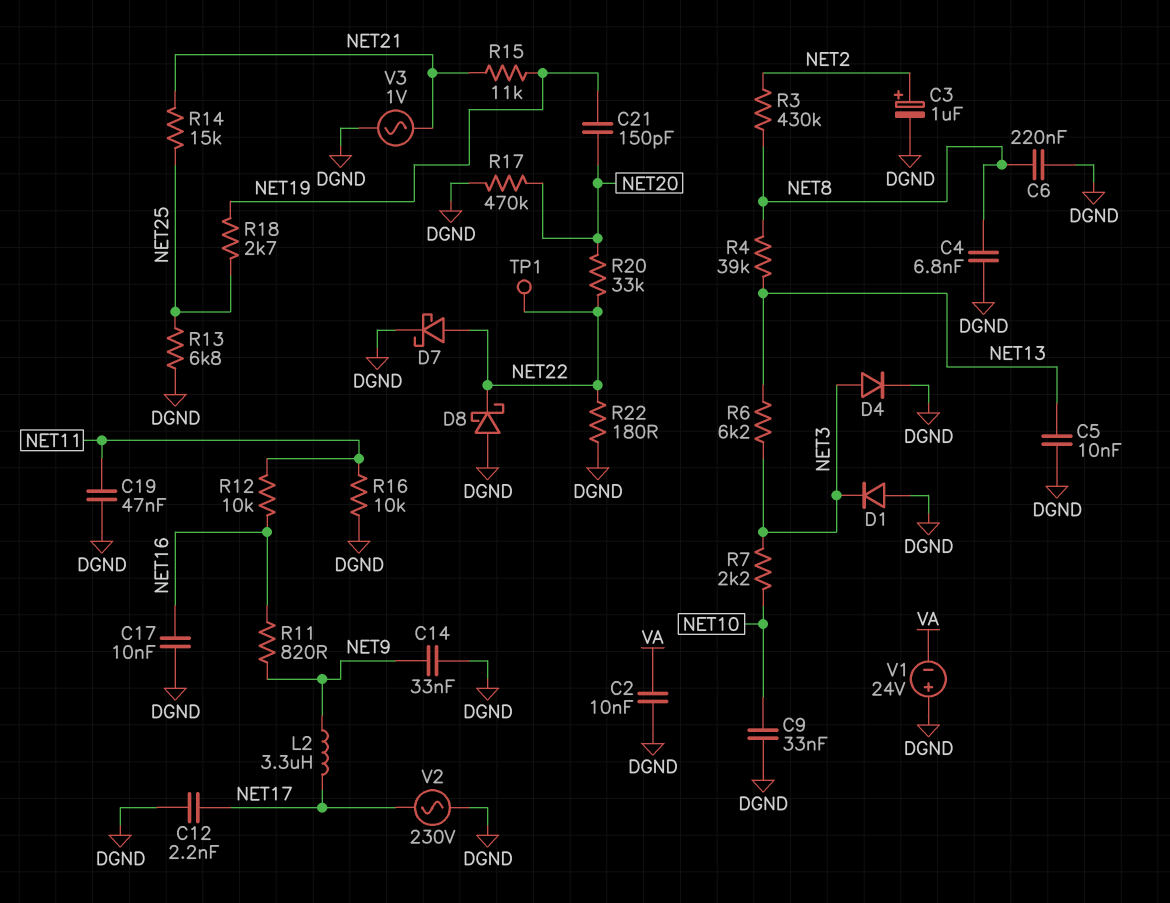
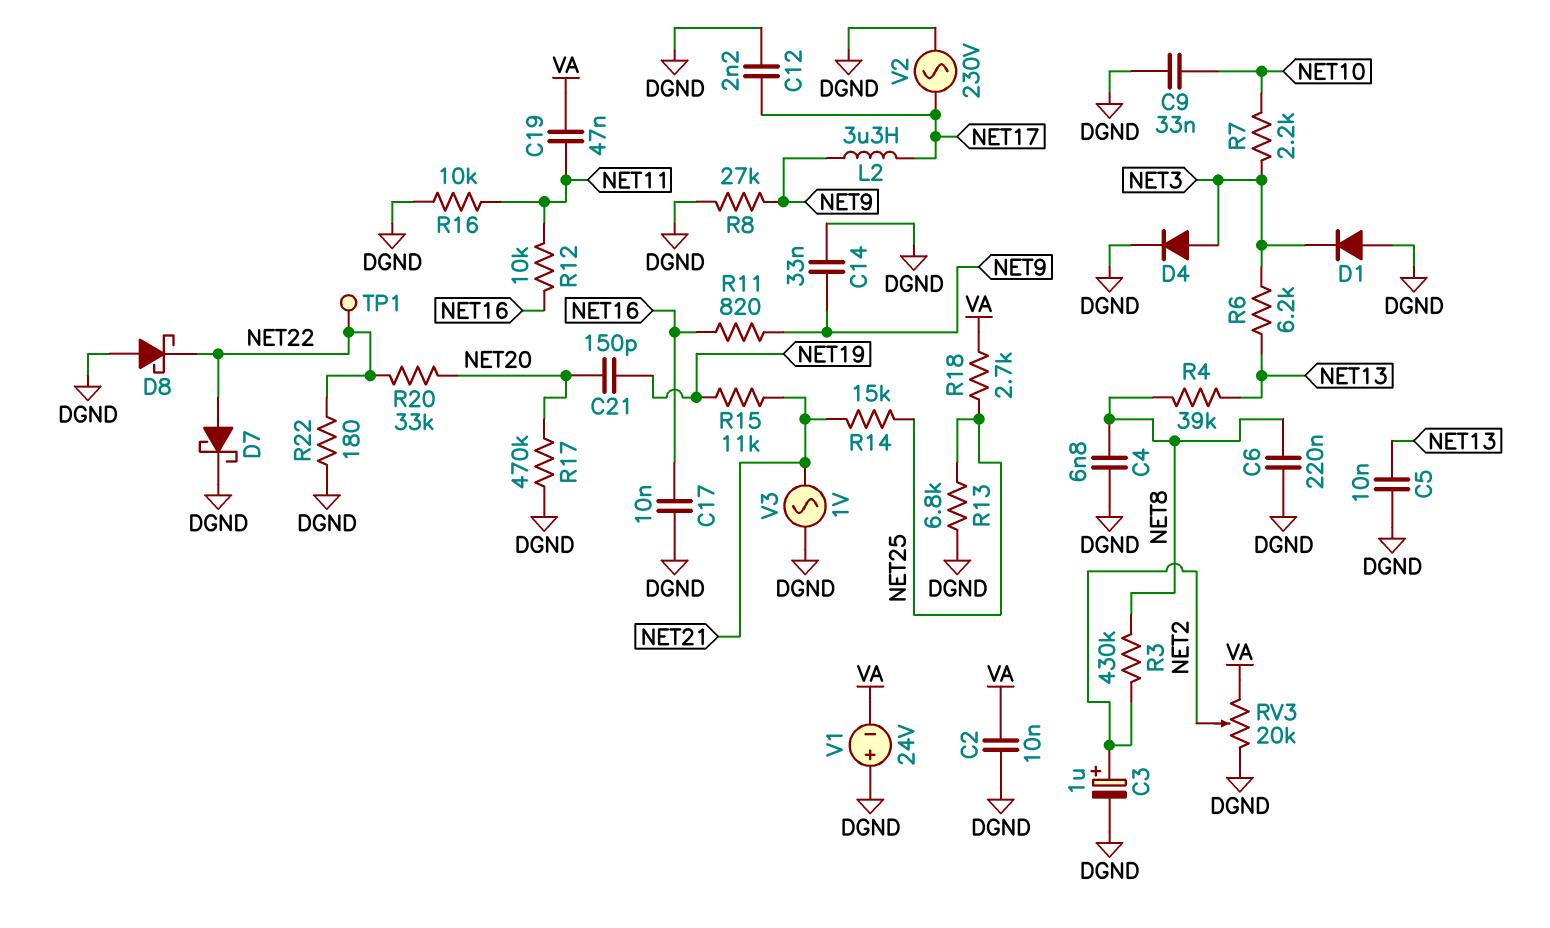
C19: 47nF (DGND, NET11) -> 47nF (NET11, VA)
R8: none -> 27k (DGND, NET9)
R18: 2.7k (NET19, NET25) -> 2.7k (NET25, VA)
RV3: none -> 20k (DGND, VA, wiper NET2)

